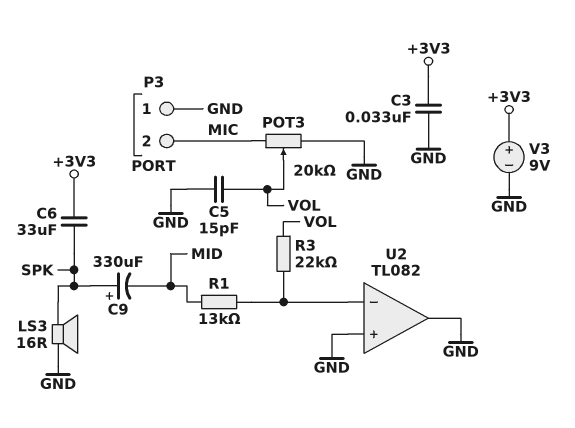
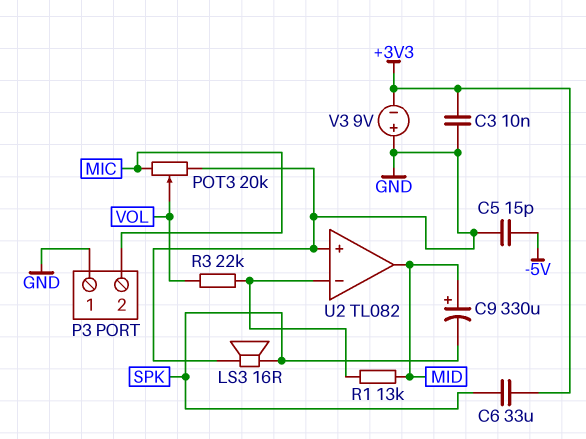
C3: 33nF (+3V3, GND) -> 10nF (+3V3, GND)
C5: 15pF (GND, VOL) -> 15pF (-5V, GND)
C9: 330uF (plus SPK, minus MID) -> 330uF (plus MID, minus SPK)
U2 pin out: GND -> MID
V3: 9V (plus +3V3, minus GND) -> 9V (plus GND, minus +3V3)

